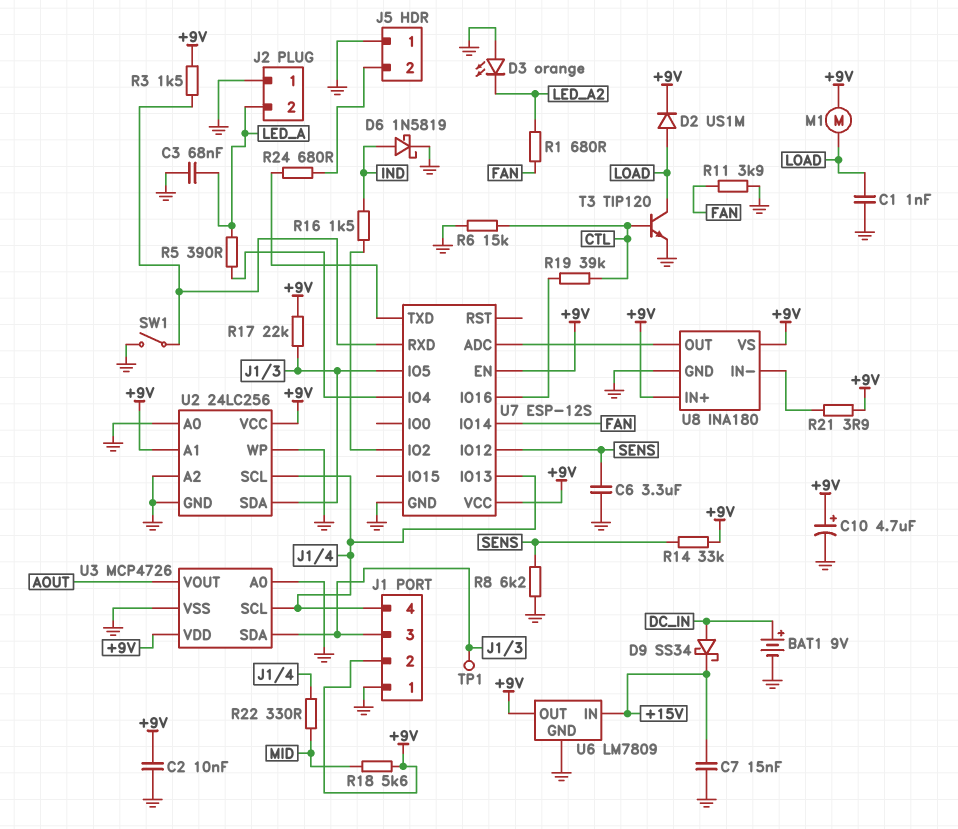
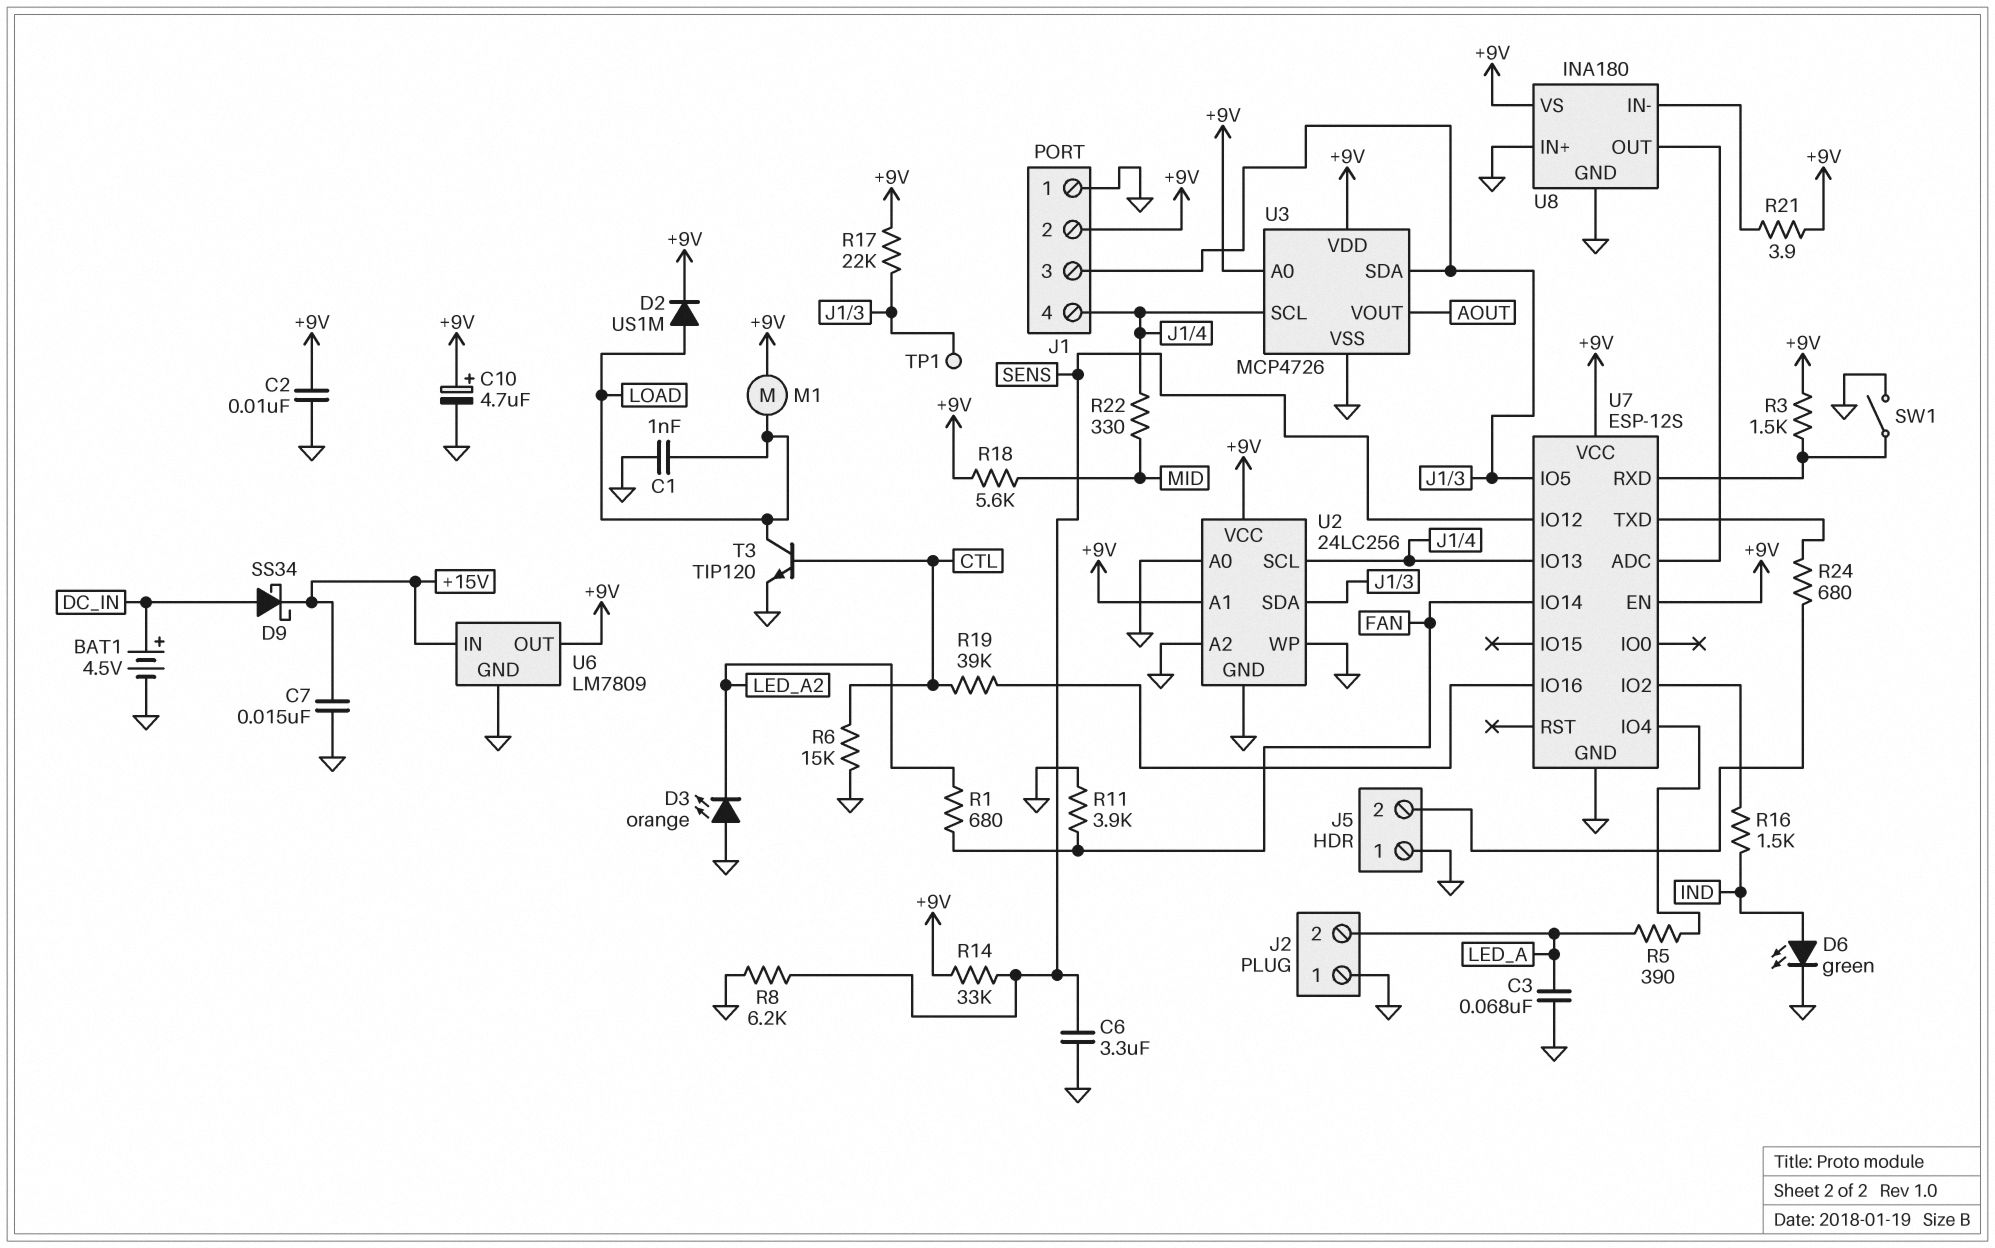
BAT1: 9V (plus DC_IN, minus GND) -> 4.5V (plus DC_IN, minus GND)
D6: schottky 1N5819 (A IND, K GND) -> LED green (A IND, K GND)
U3 pin A0: GND -> +9V
U8 pin IN+: +9V -> GND

